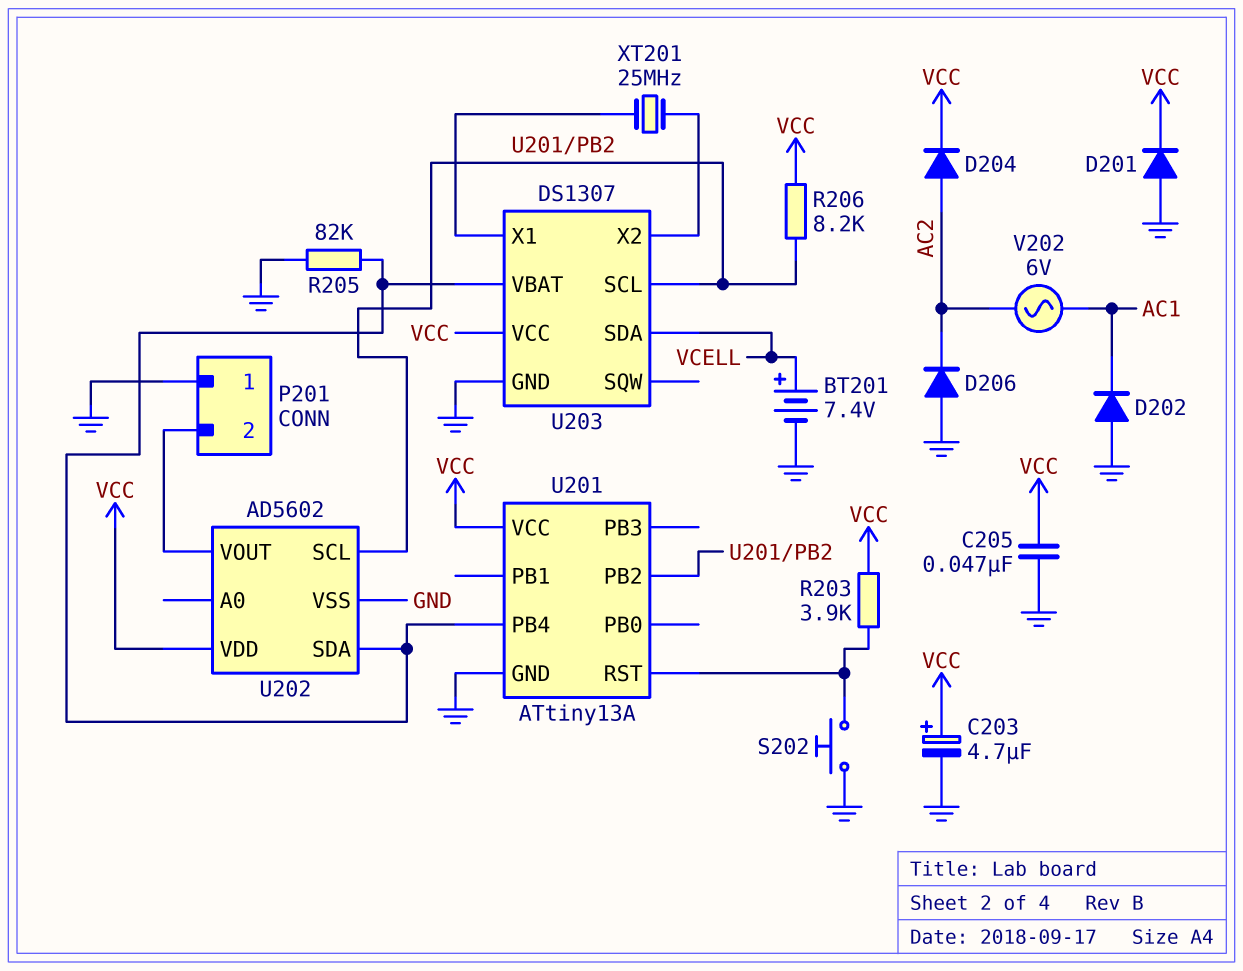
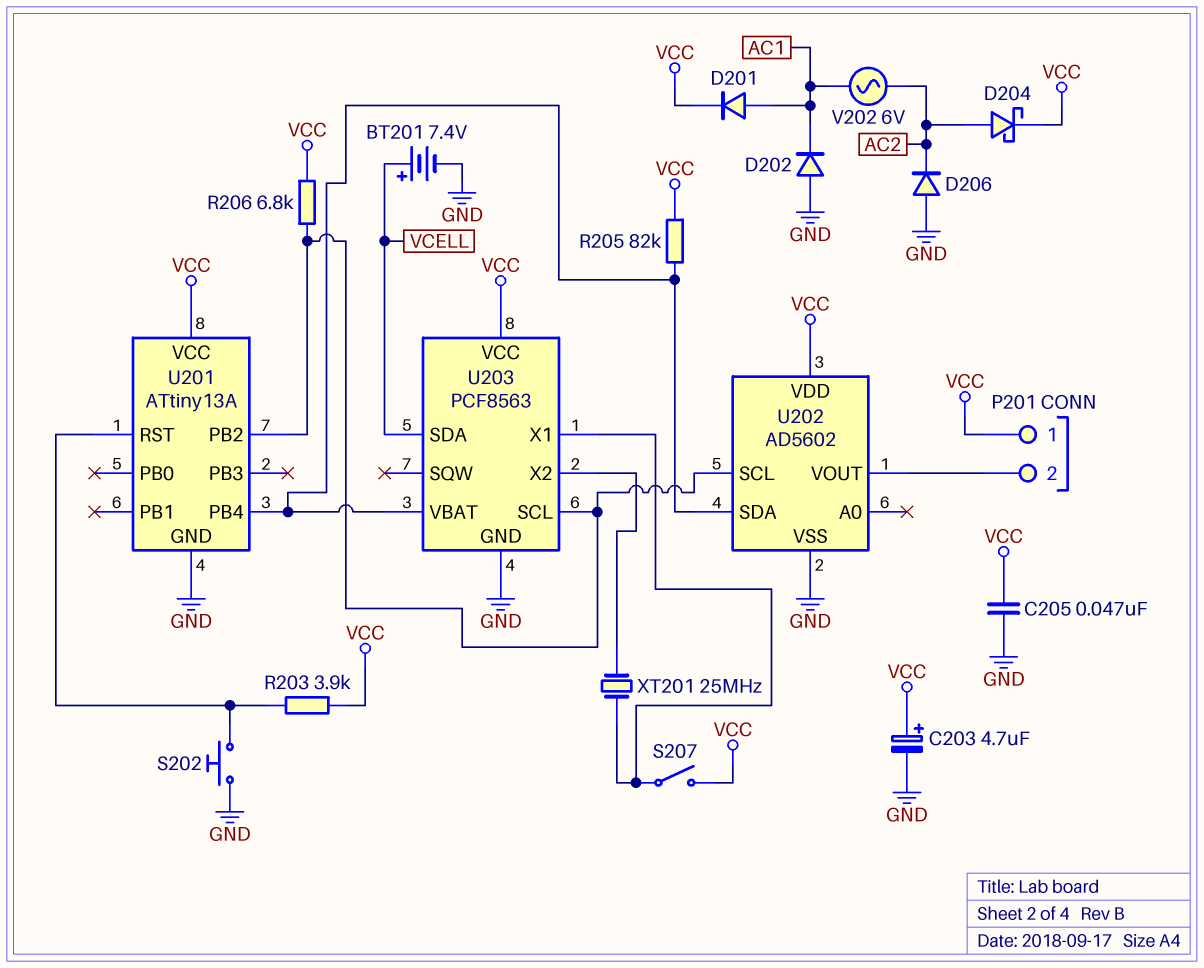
D201: diode (A GND, K VCC) -> diode (A AC1, K VCC)
D204: diode (A AC2, K VCC) -> schottky (A AC2, K VCC)
P201 pin 1: GND -> VCC
R205: 82k (GND, U201/PB4) -> 82k (U201/PB4, VCC)
R206: 8.2k (U201/PB2, VCC) -> 6.8k (U201/PB2, VCC)
S207: none -> switch (U203/X1, VCC)
U203: DS1307 -> PCF8563

